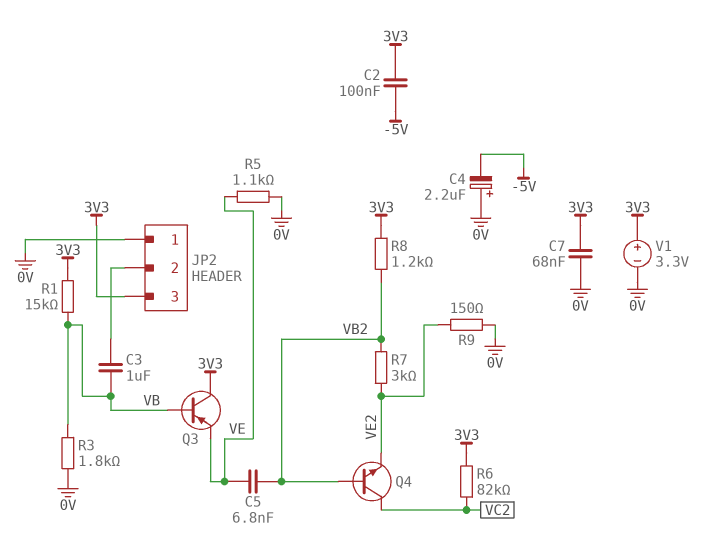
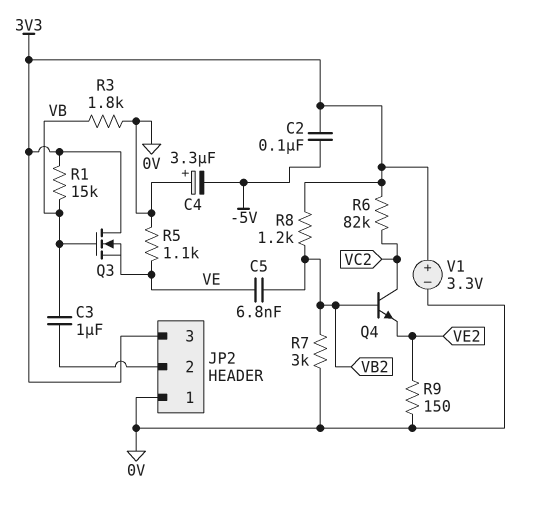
C4: 2.2uF (plus 0V, minus -5V) -> 3.3uF (plus 0V, minus -5V)
C7: 68nF (0V, 3V3) -> none
Q3: PNP (B VB, C 3V3, E VE) -> NMOS (G VB, D 3V3, S VE)
R7: 3k (VB2, VE2) -> 3k (0V, VB2)

